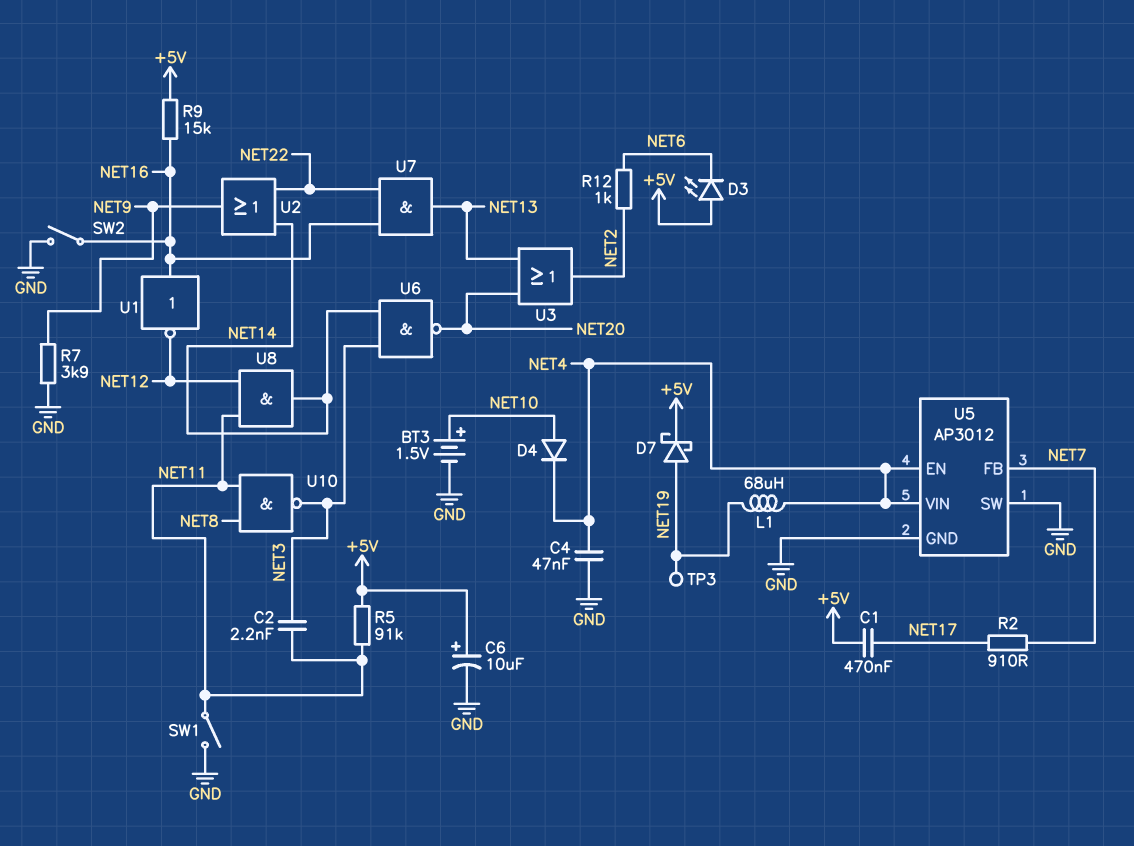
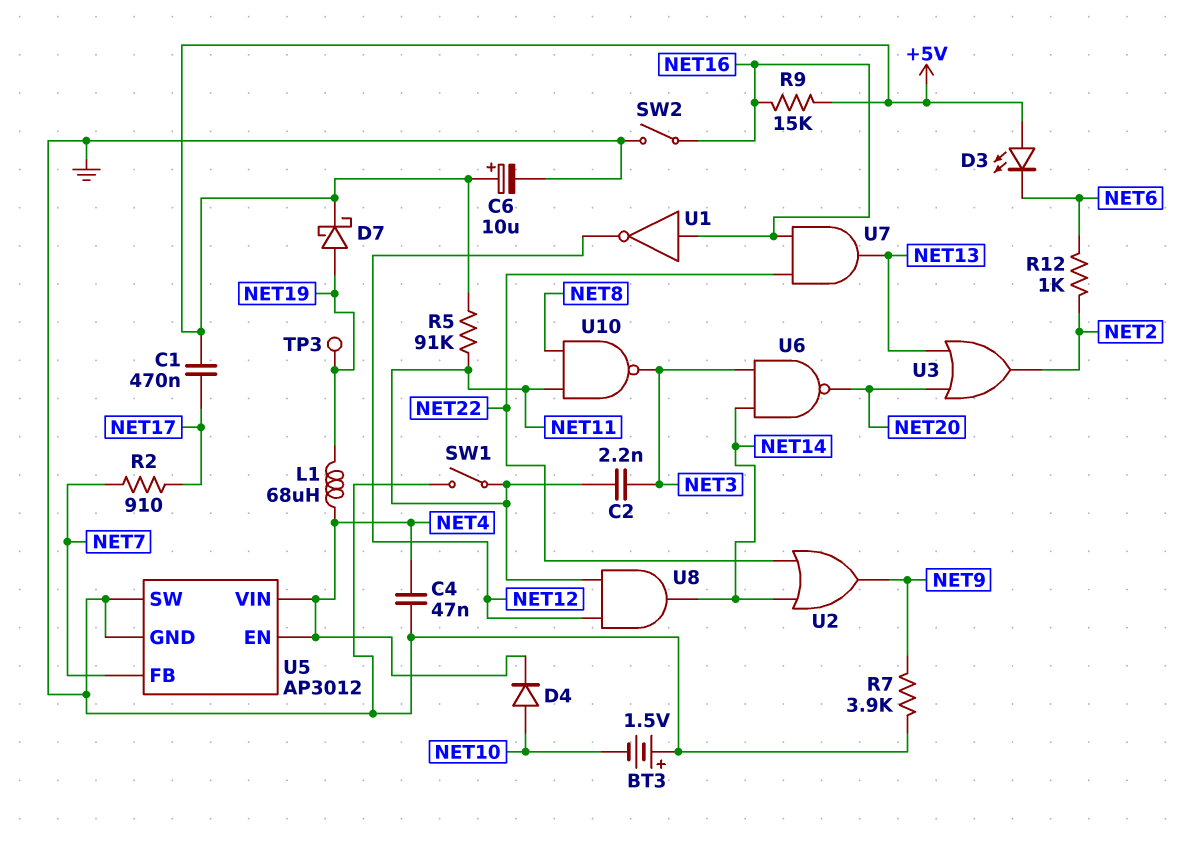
BT3: 1.5V (plus NET10, minus GND) -> 1.5V (plus GND, minus NET10)

